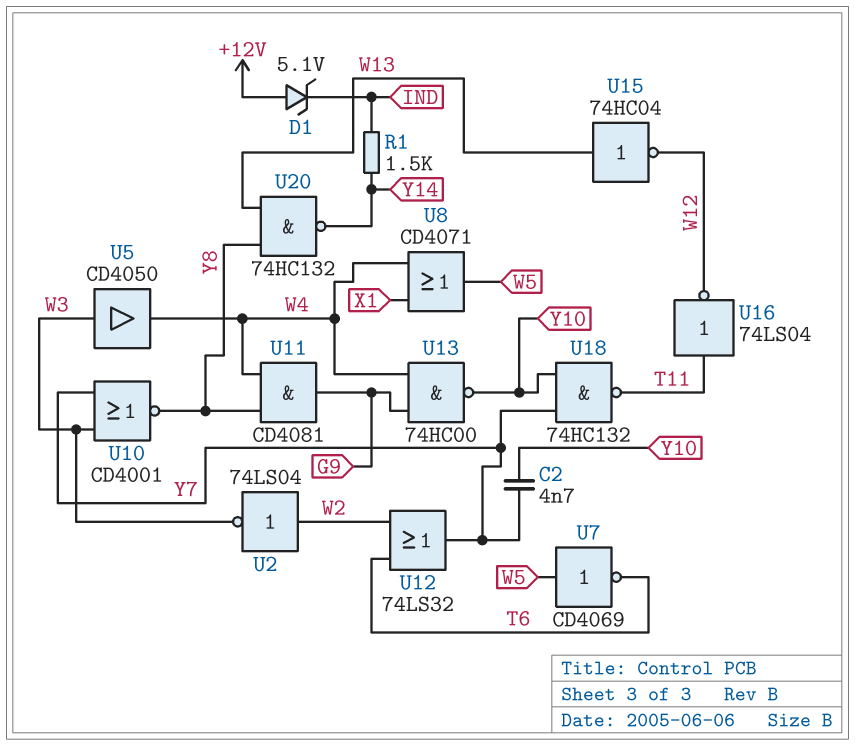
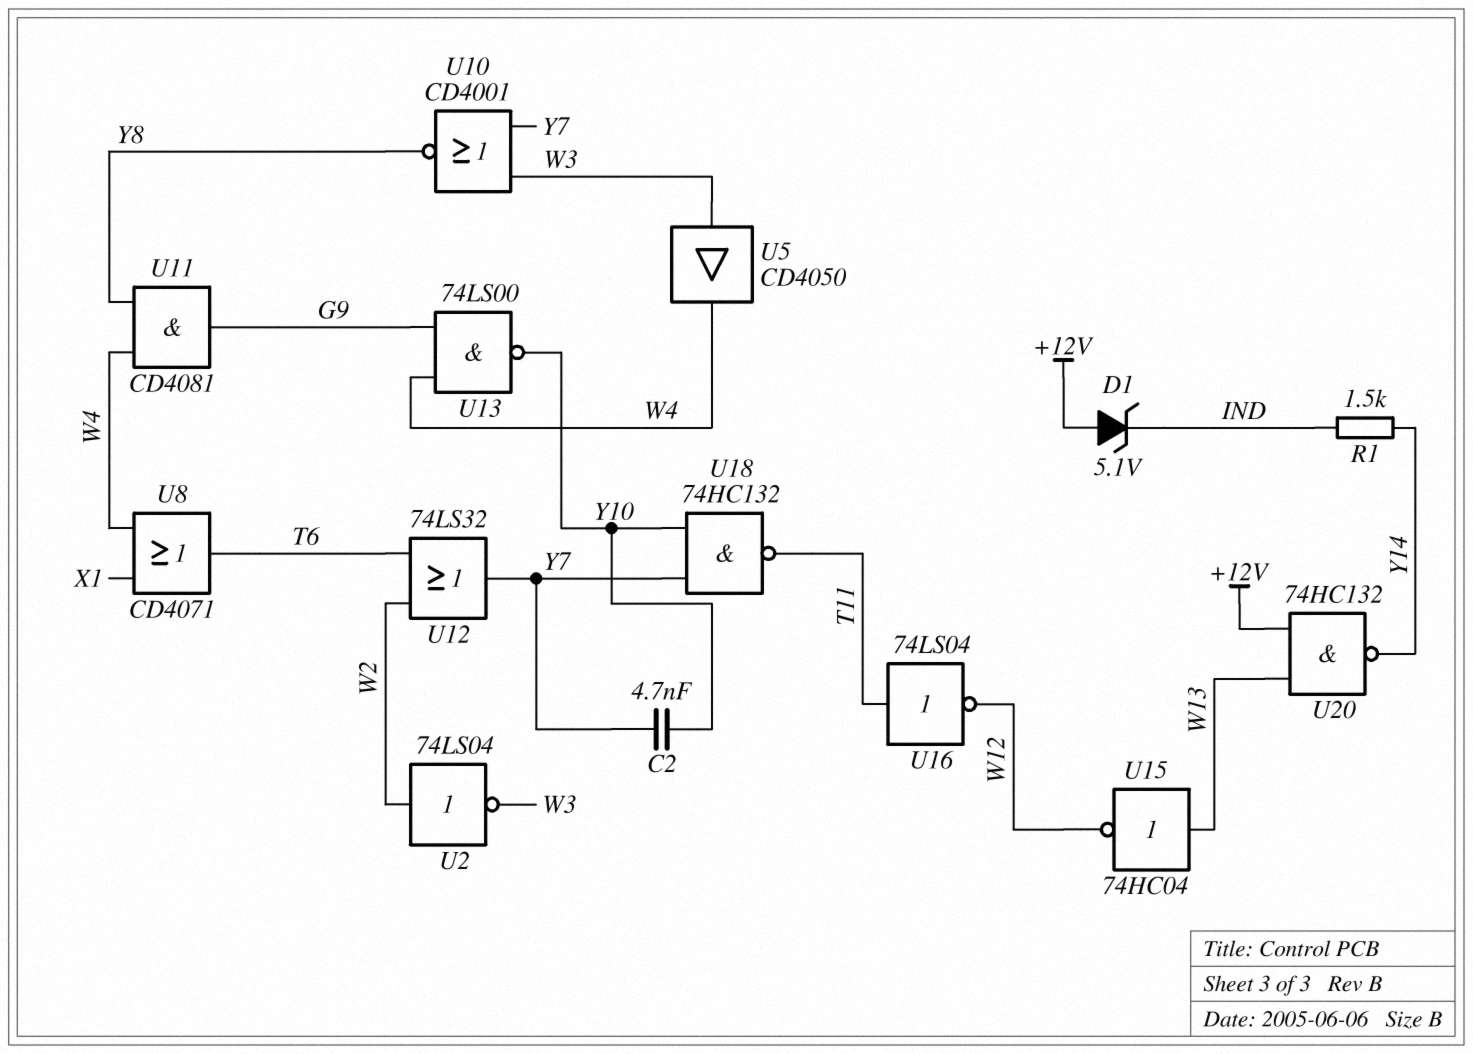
U7: NOT CD4069 (in W5, out T6) -> none
U8: OR CD4071 (in W4, in X1, out W5) -> OR CD4071 (in W4, in X1, out T6)
U13: NAND 74HC00 (in G9, in W4, out Y10) -> NAND 74LS00 (in G9, in W4, out Y10)
U20: NAND 74HC132 (in W13, in Y8, out Y14) -> NAND 74HC132 (in +12V, in W13, out Y14)

